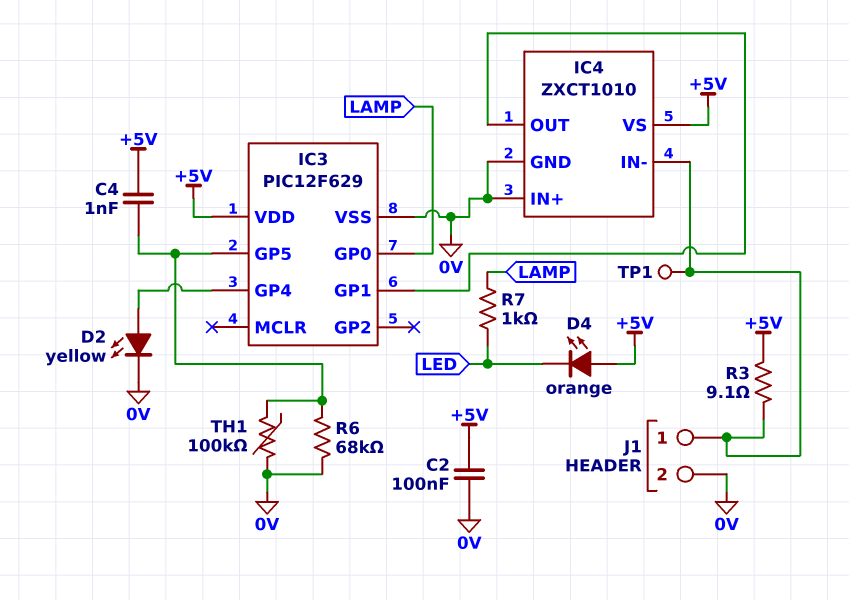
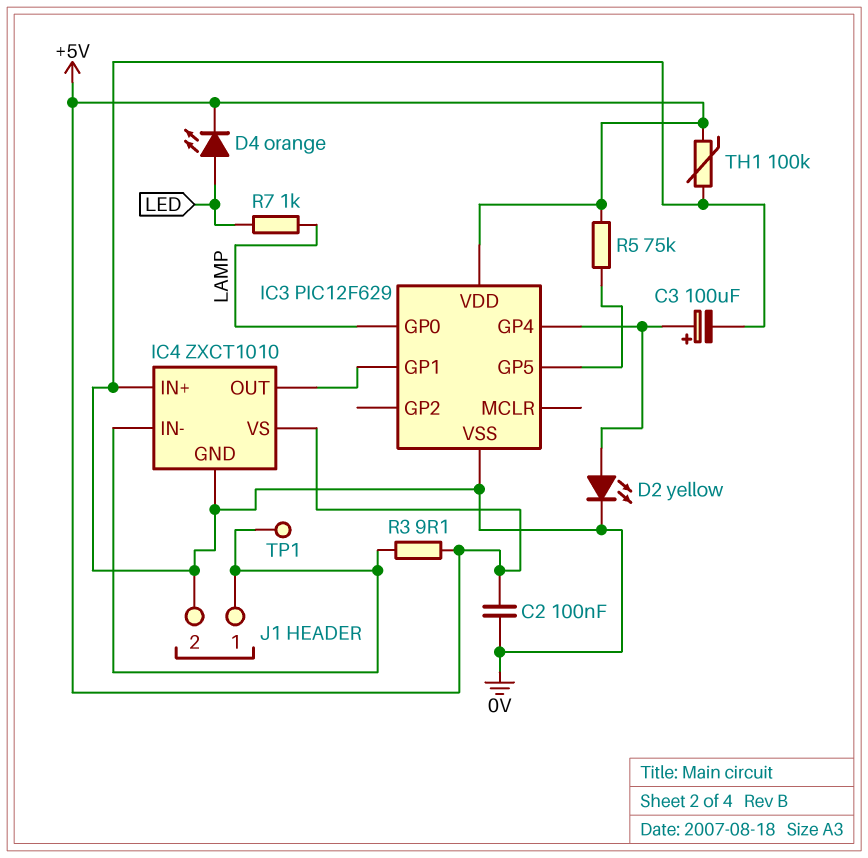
C3: none -> 100uF (plus IC3/GP4, minus 0V)
C4: 1nF (+5V, IC3/GP5) -> none
D4: LED orange (A +5V, K LED) -> LED orange (A LED, K +5V)
R5: none -> 75k (+5V, IC3/GP5)
R6: 68k (0V, IC3/GP5) -> none
TH1: 100k (0V, IC3/GP5) -> 100k (+5V, 0V)

